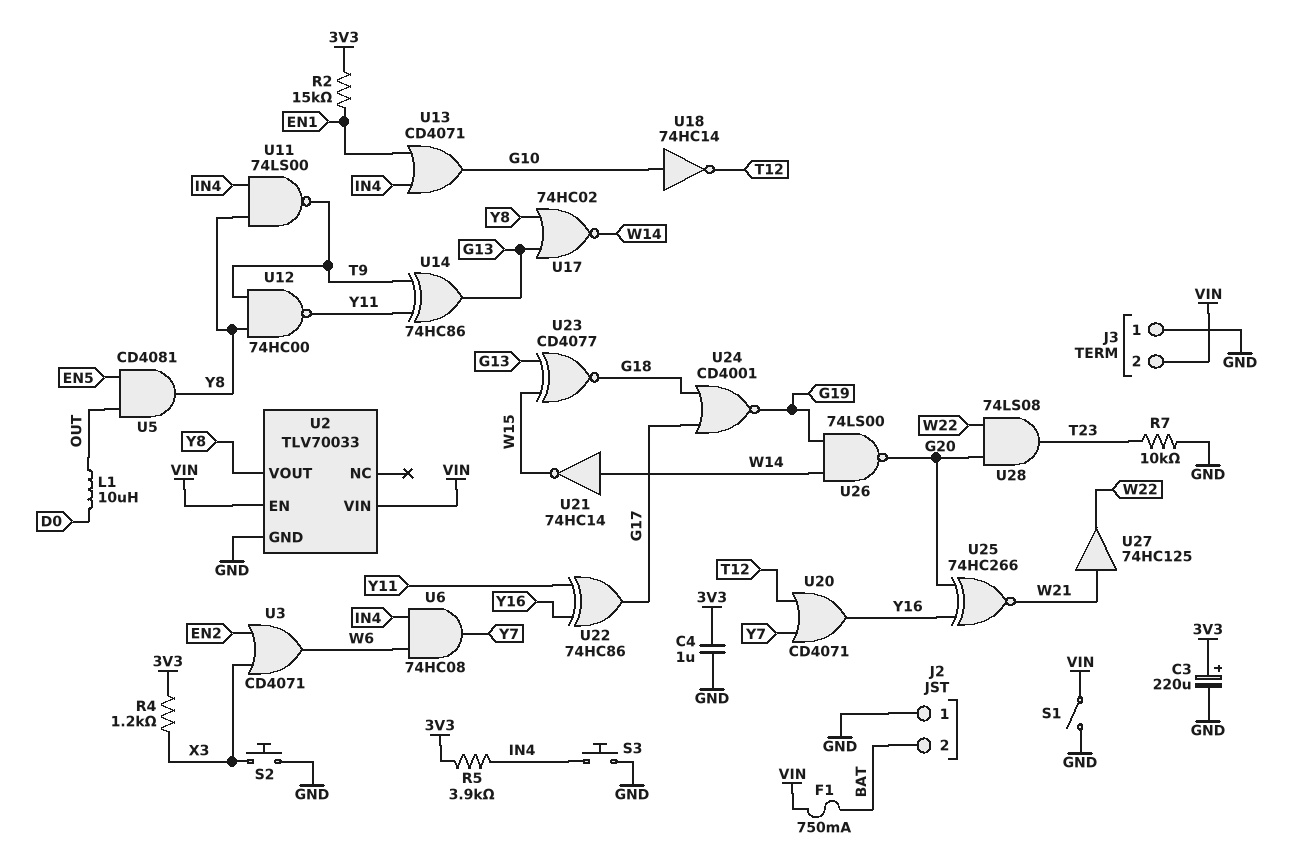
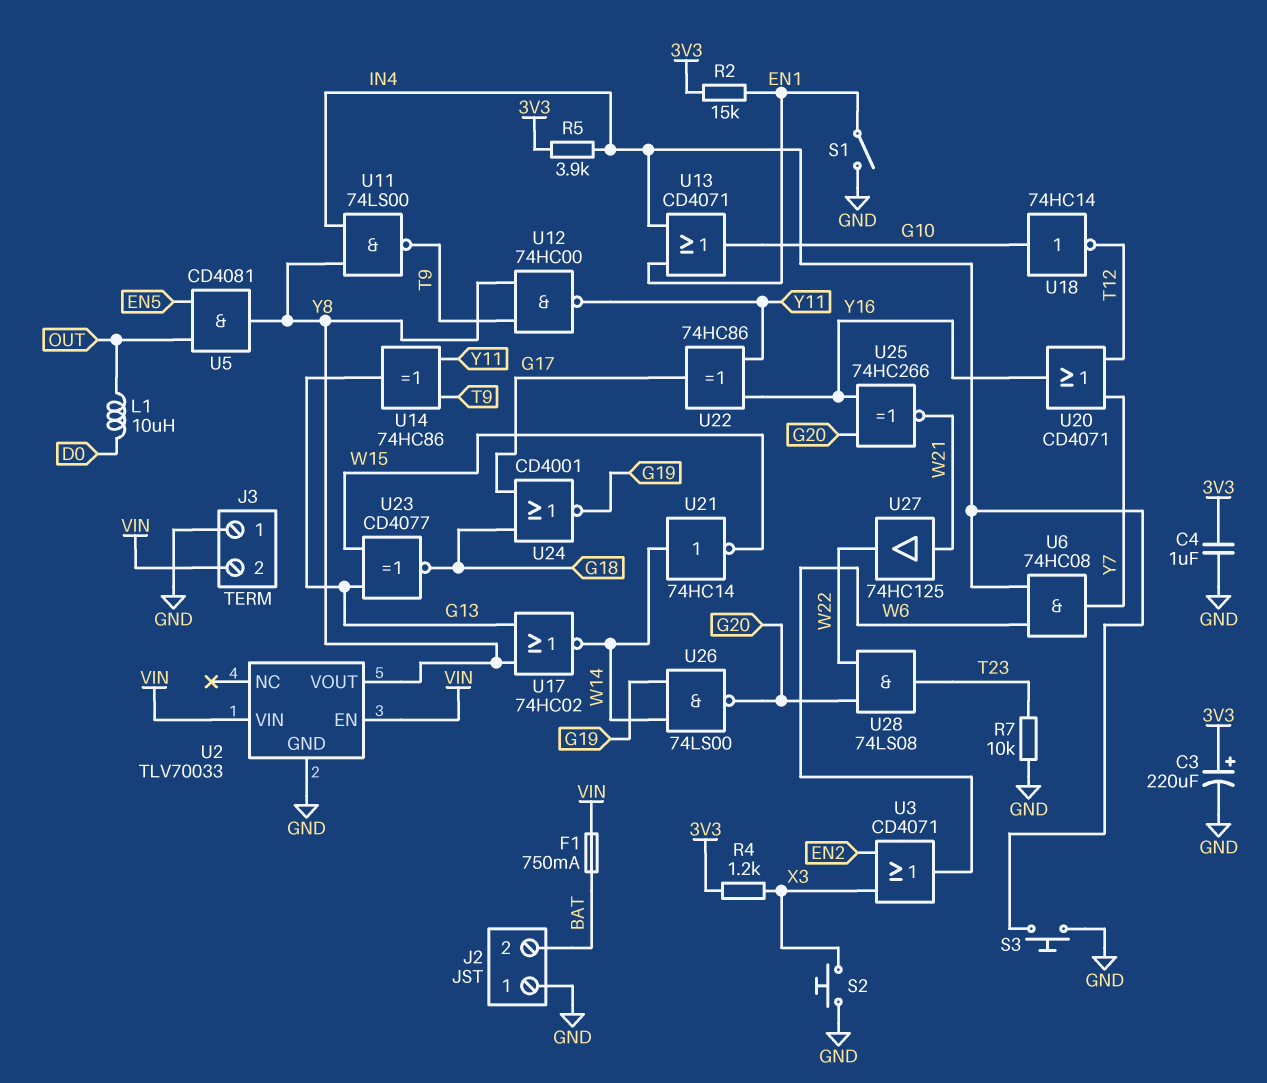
S1: switch (GND, VIN) -> switch (EN1, GND)

